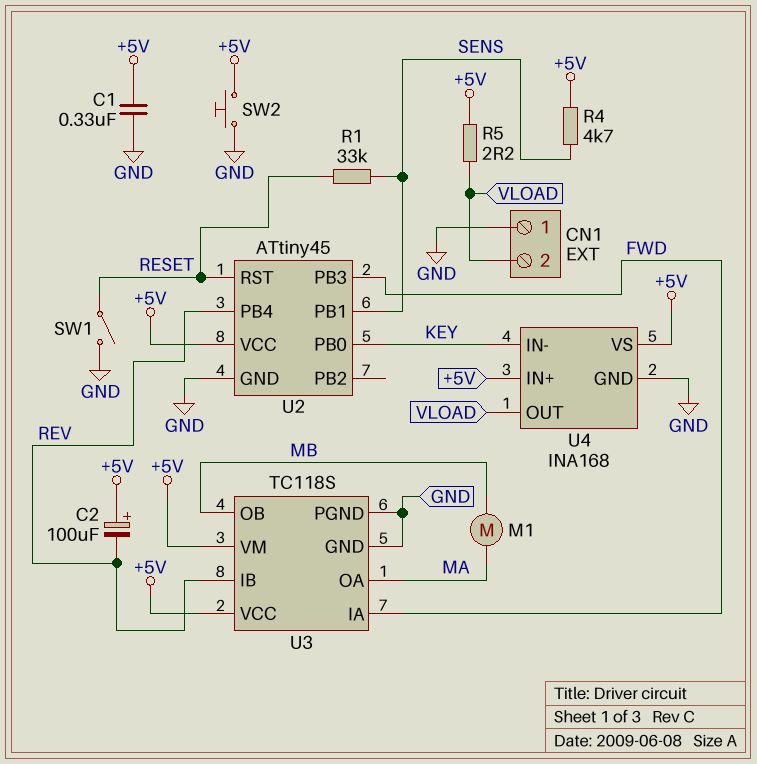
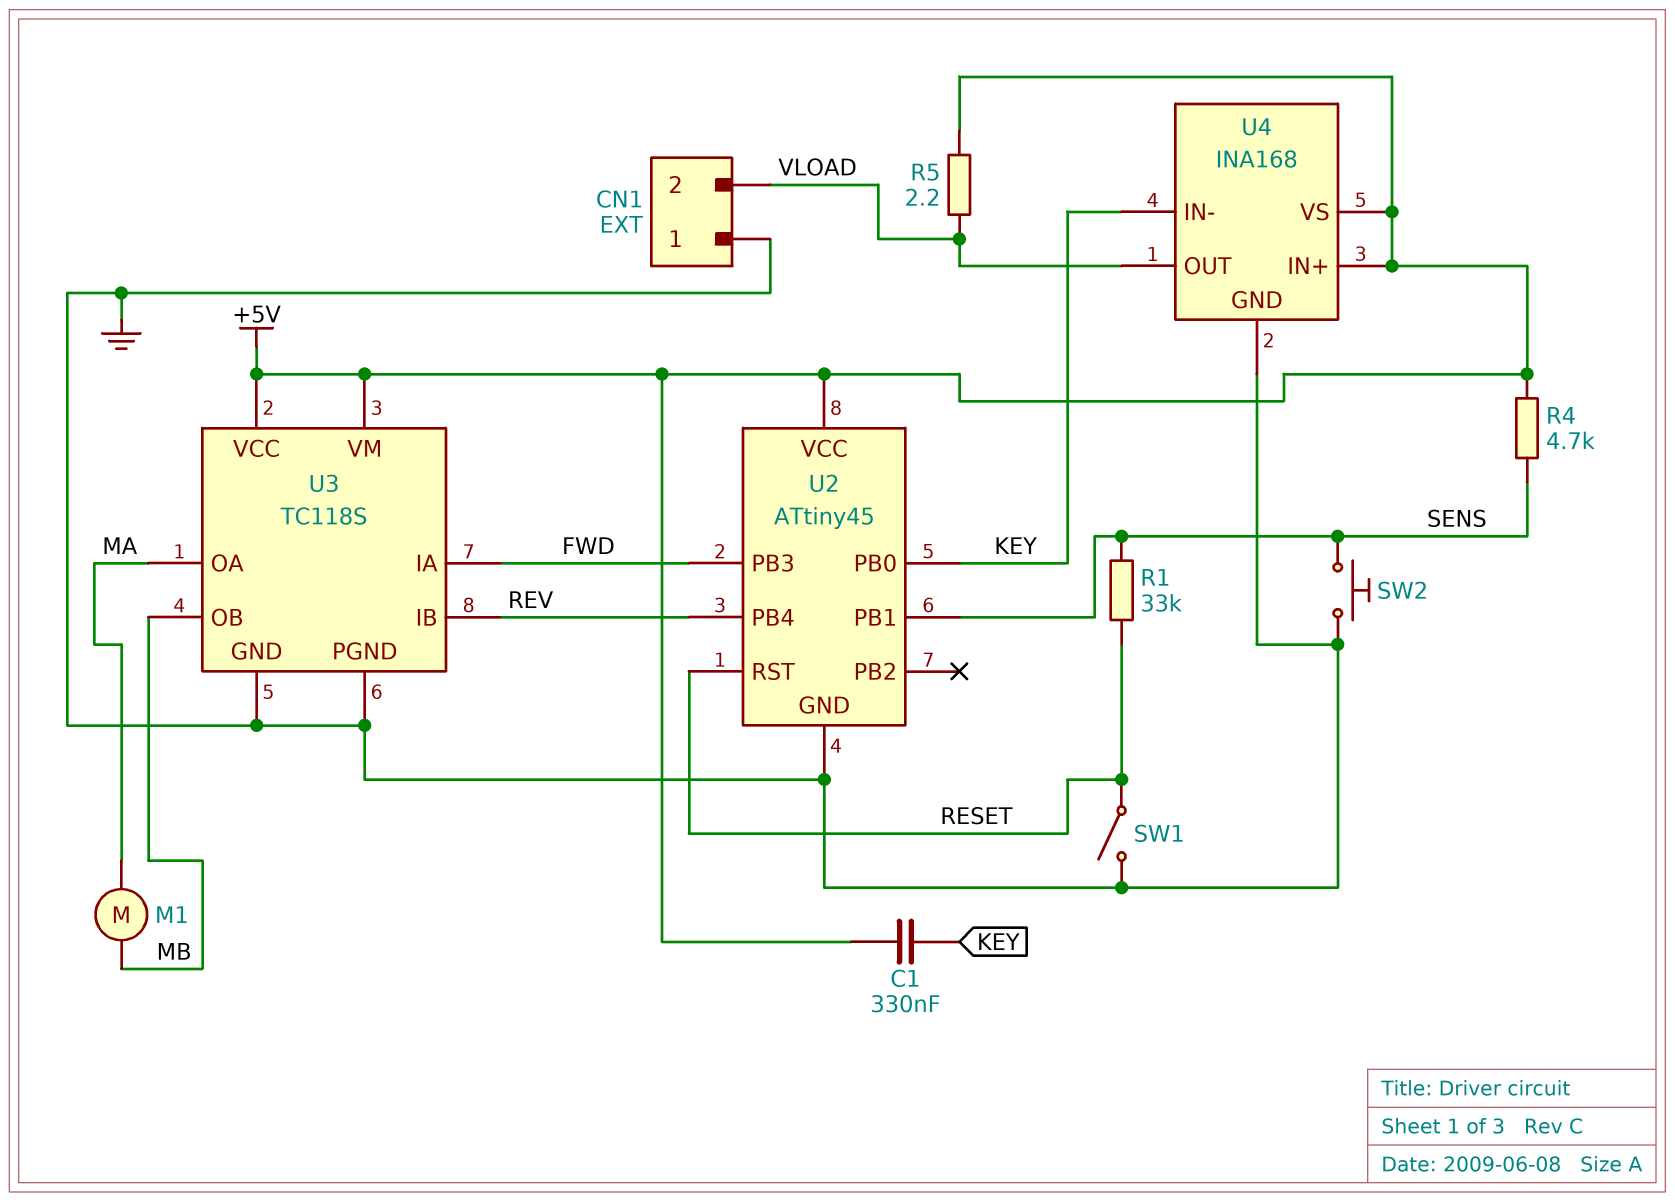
C1: 330nF (+5V, GND) -> 330nF (+5V, KEY)
C2: 100uF (plus +5V, minus REV) -> none
SW2: button (+5V, GND) -> button (GND, SENS)

